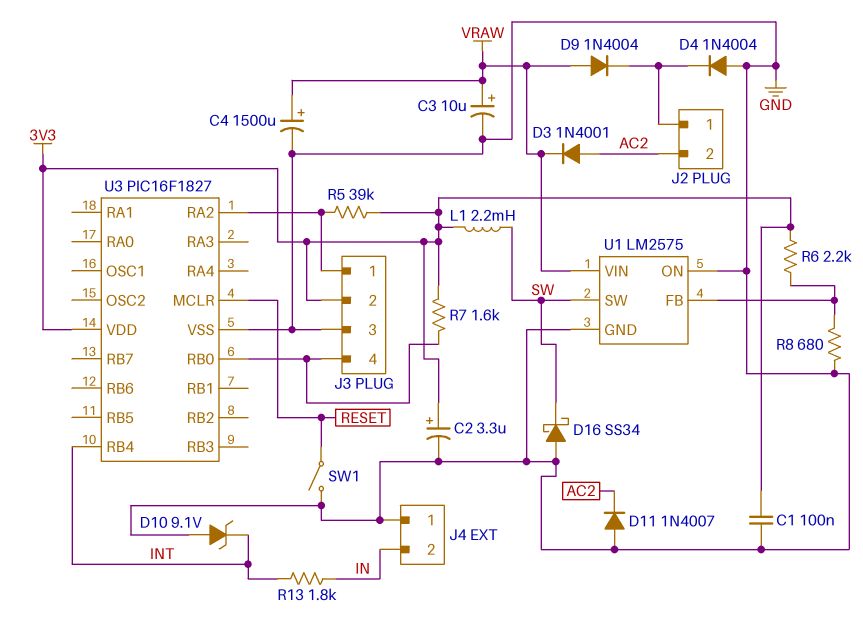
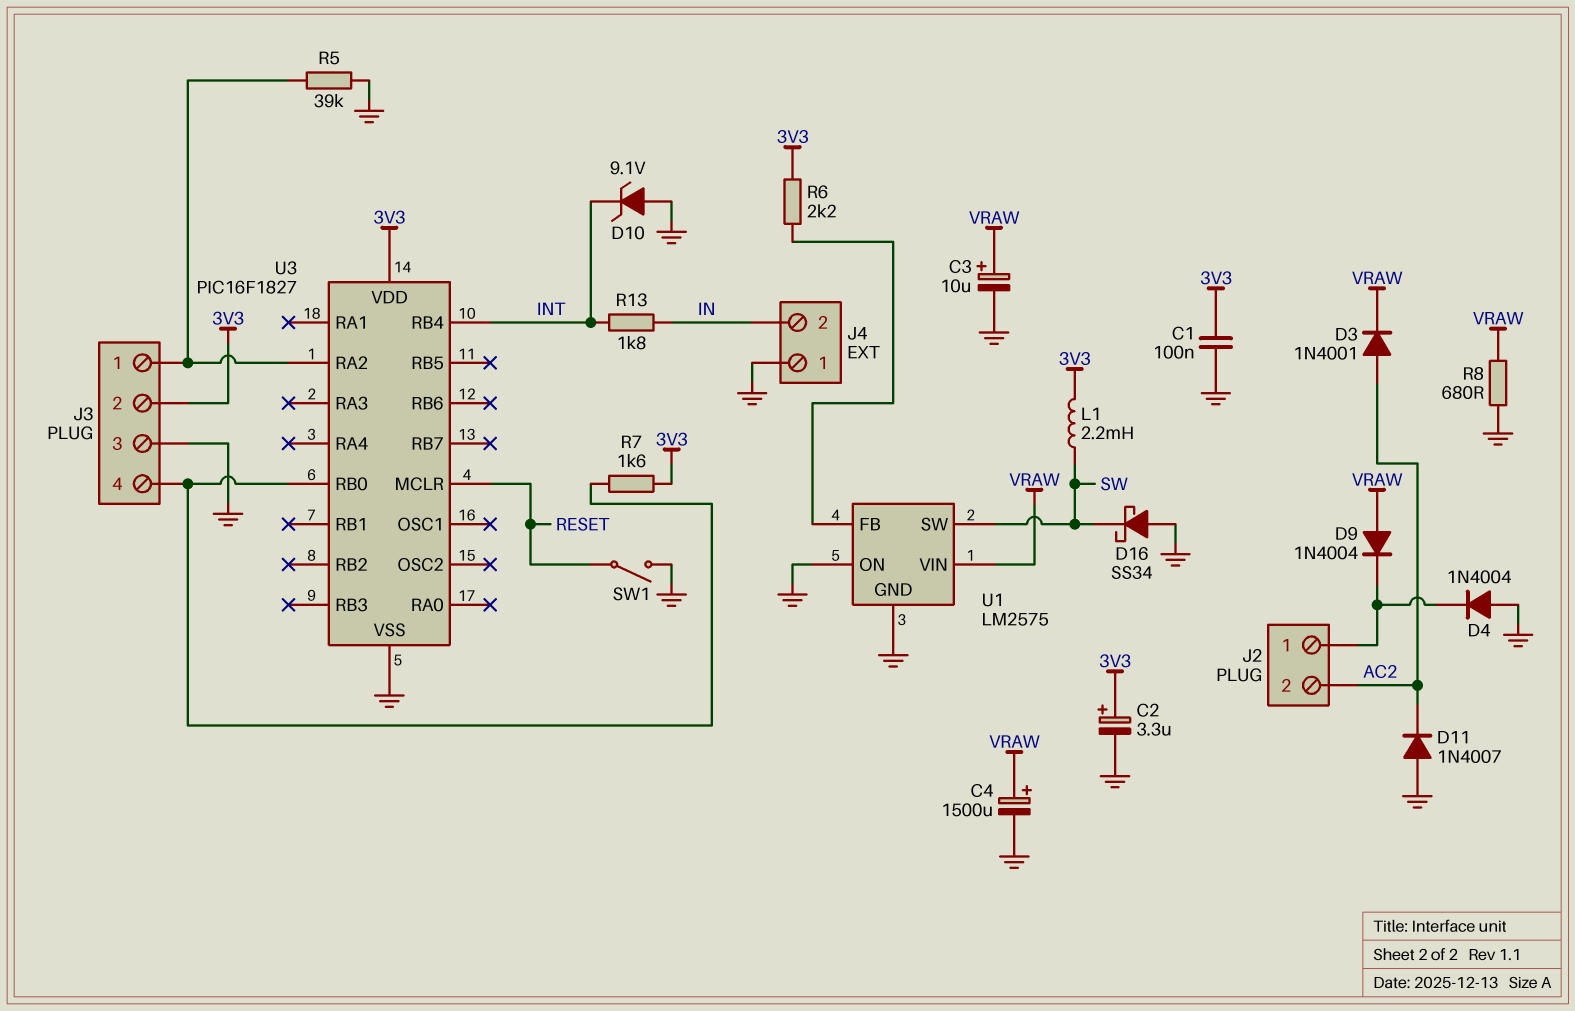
R5: 39k (3V3, J3/1) -> 39k (GND, J3/1)
R8: 680 (GND, U1/FB) -> 680 (GND, VRAW)

